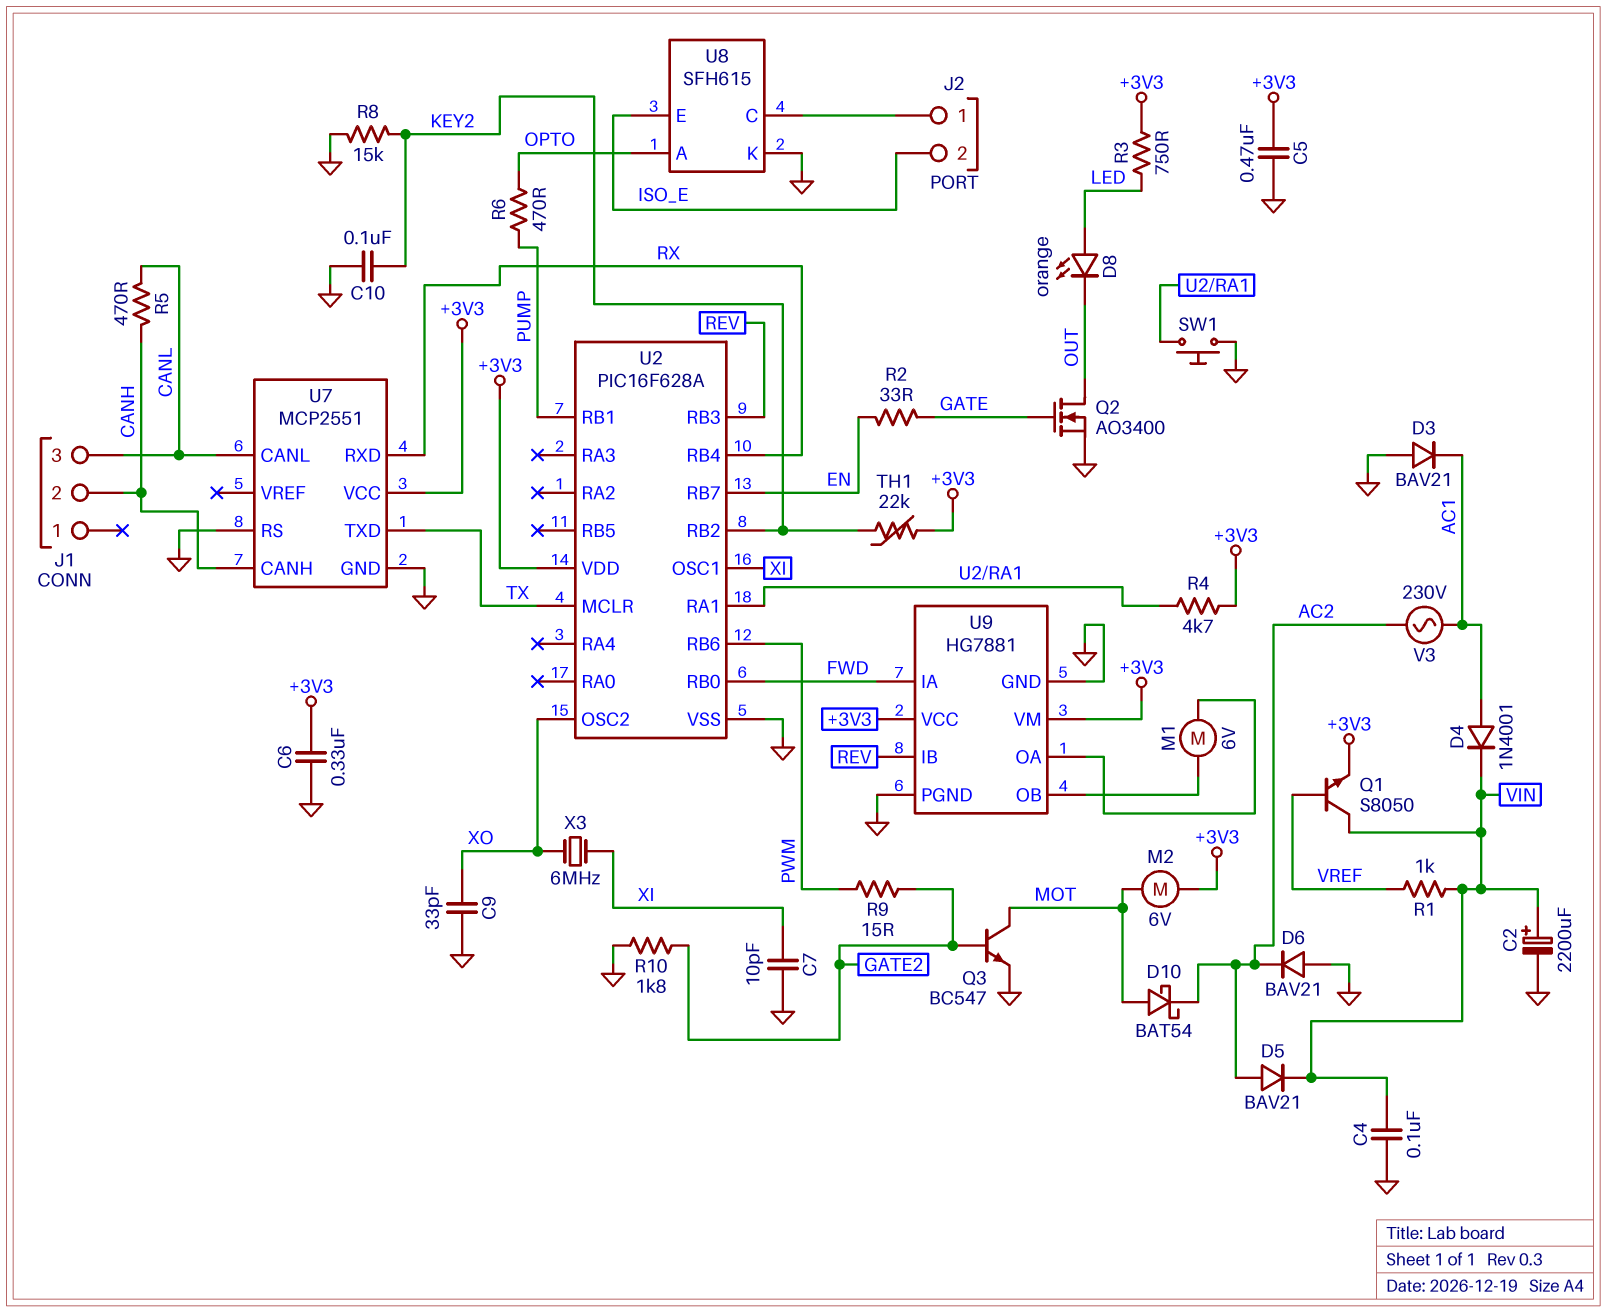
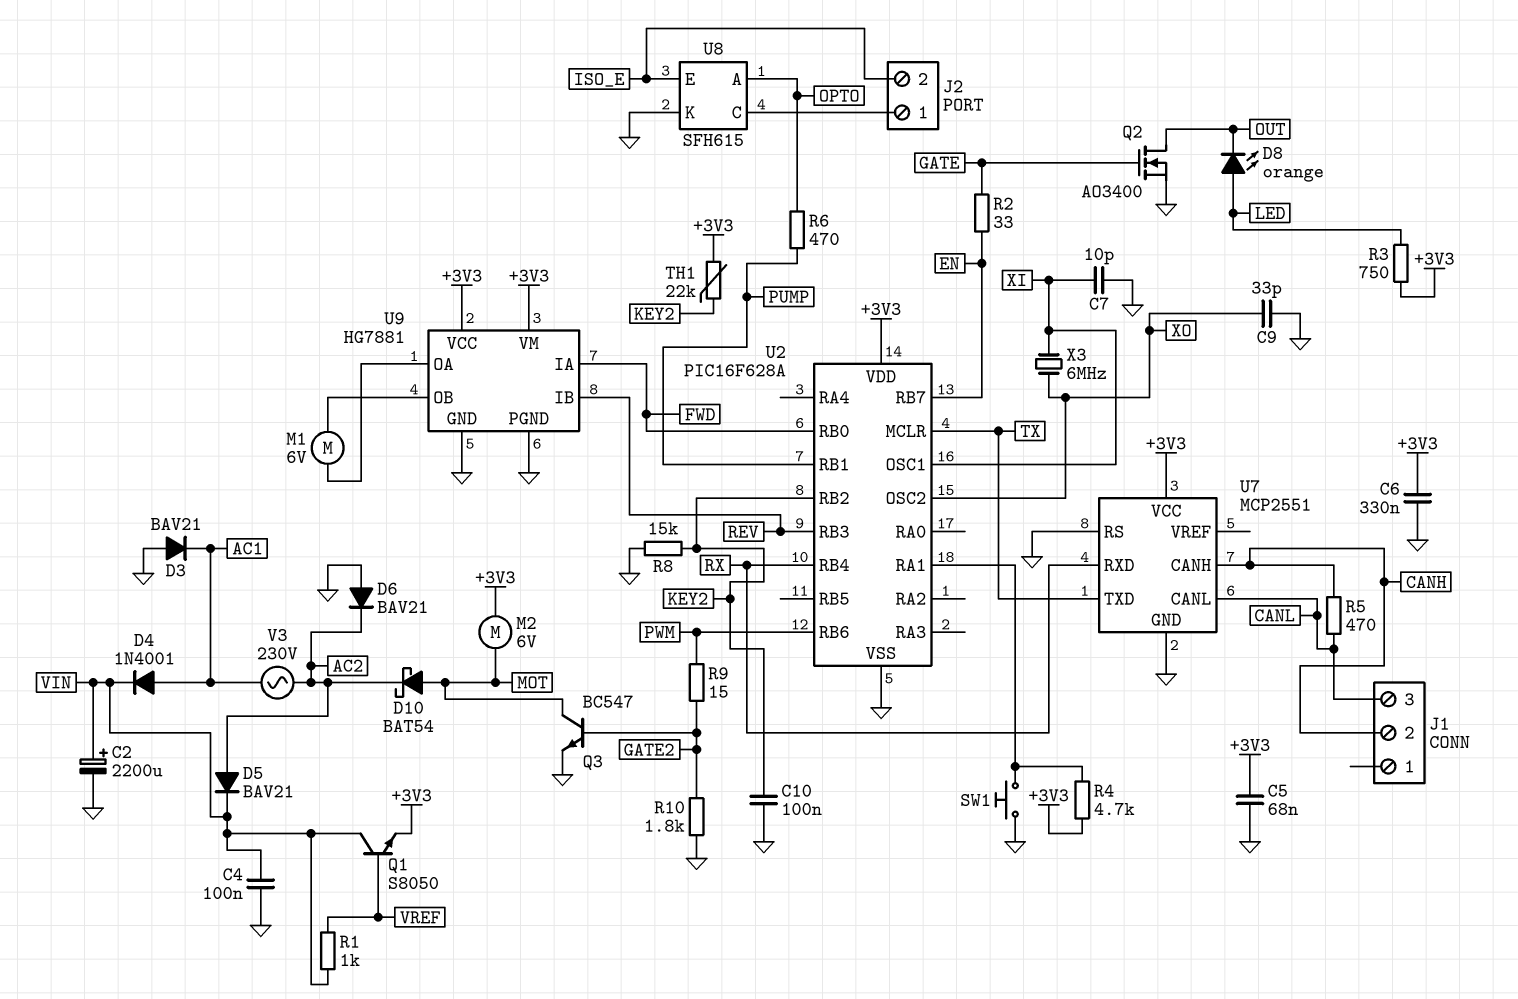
C5: 470nF (+3V3, GND) -> 68nF (+3V3, GND)

